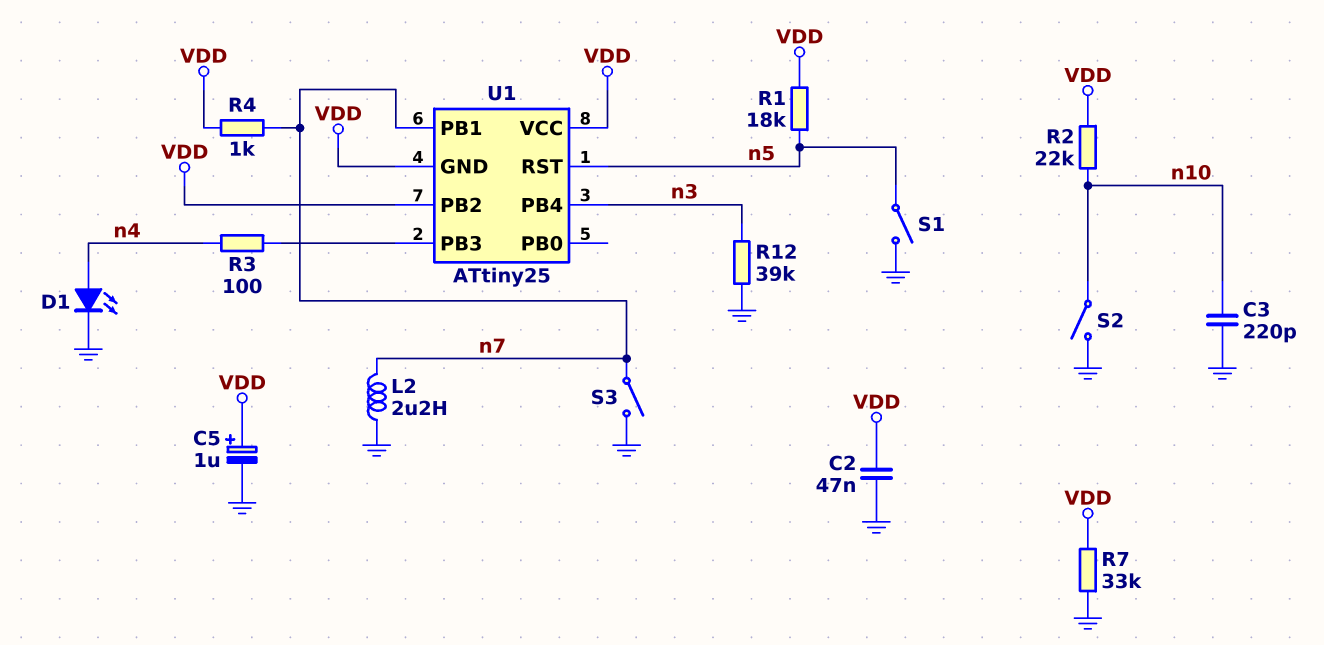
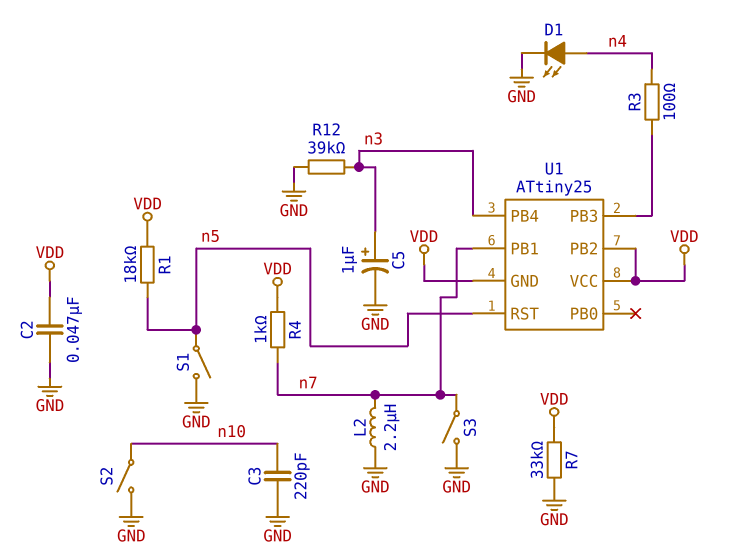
C5: 1uF (plus VDD, minus GND) -> 1uF (plus n3, minus GND)
R2: 22k (VDD, n10) -> none

